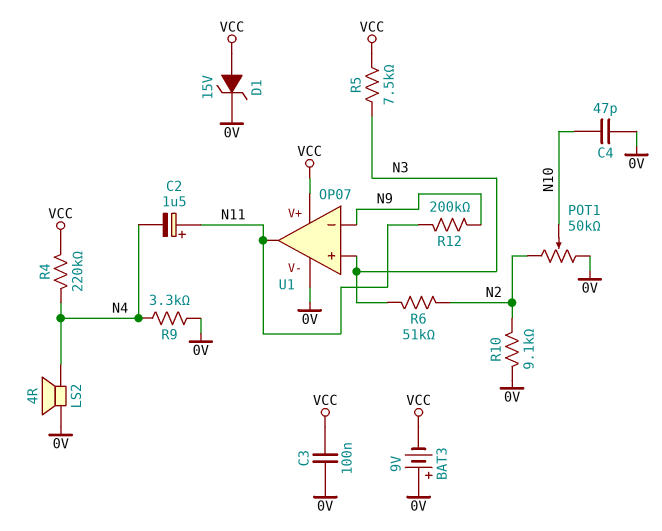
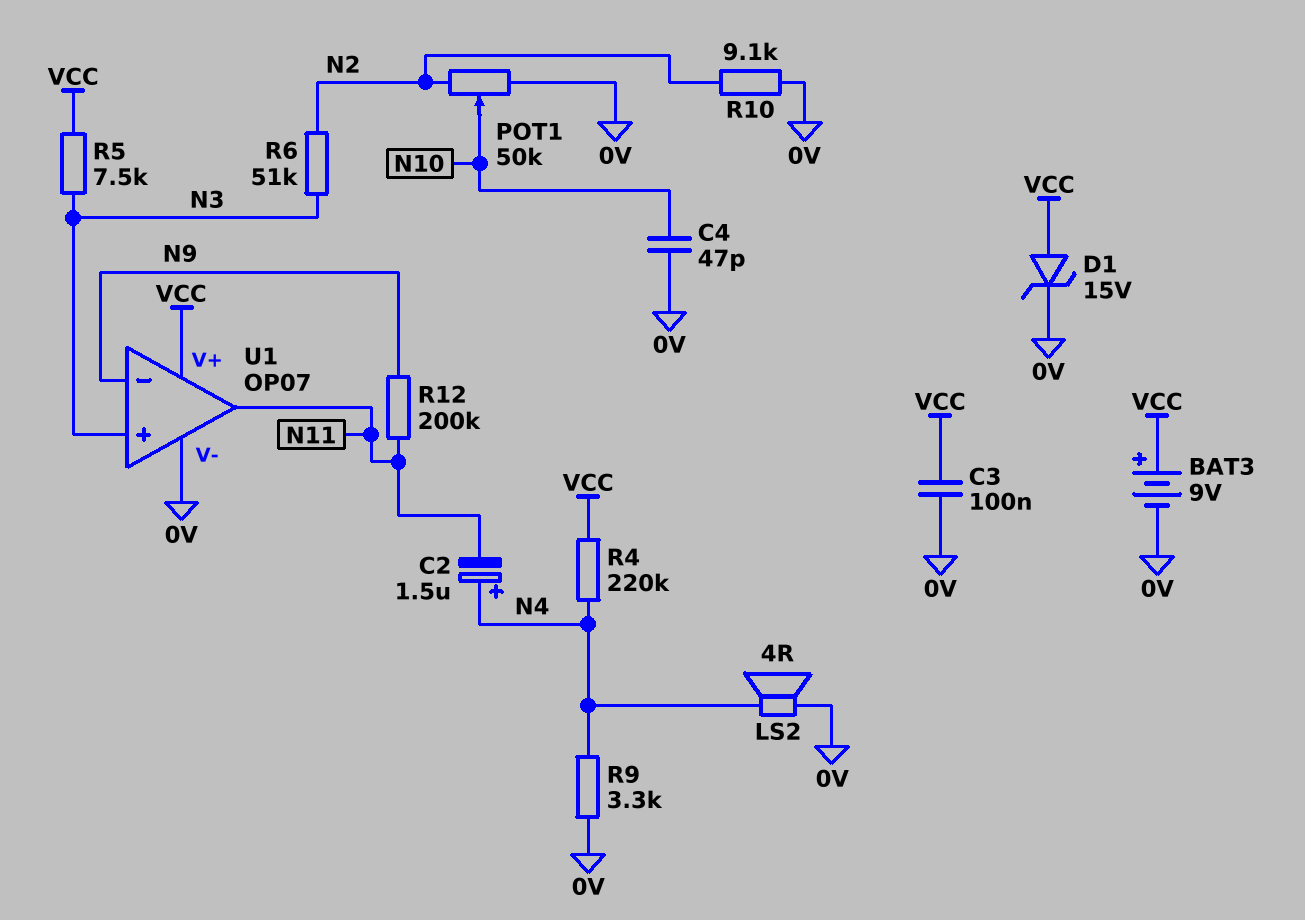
BAT3: 9V (plus 0V, minus VCC) -> 9V (plus VCC, minus 0V)
C2: 1.5uF (plus N11, minus N4) -> 1.5uF (plus N4, minus N11)

